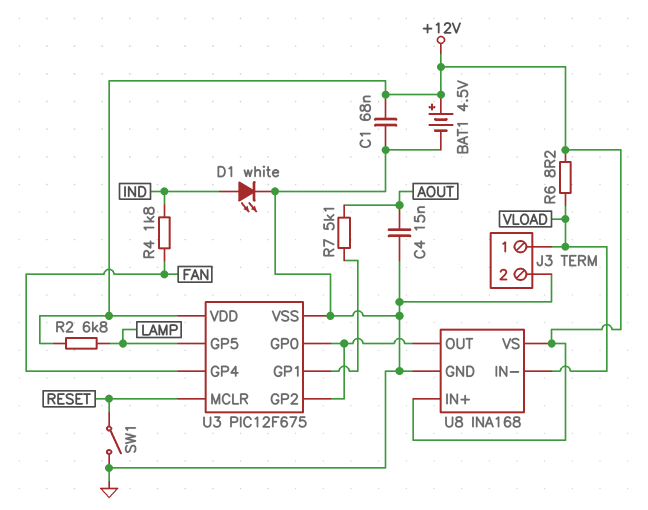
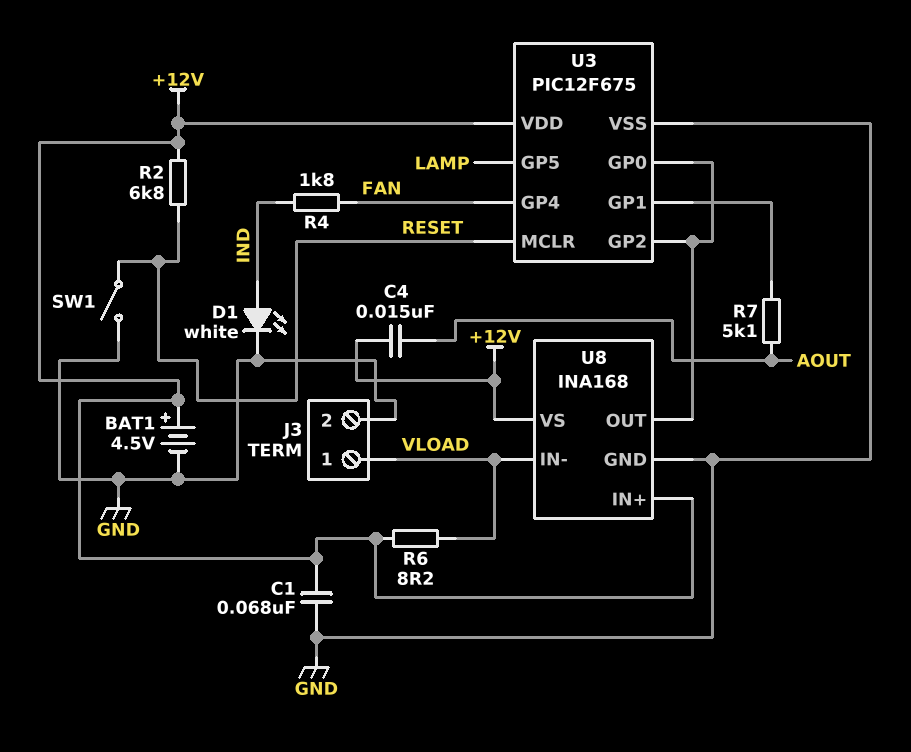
C4: 15nF (AOUT, GND) -> 15nF (+12V, AOUT)
R2: 6.8k (+12V, LAMP) -> 6.8k (+12V, RESET)

